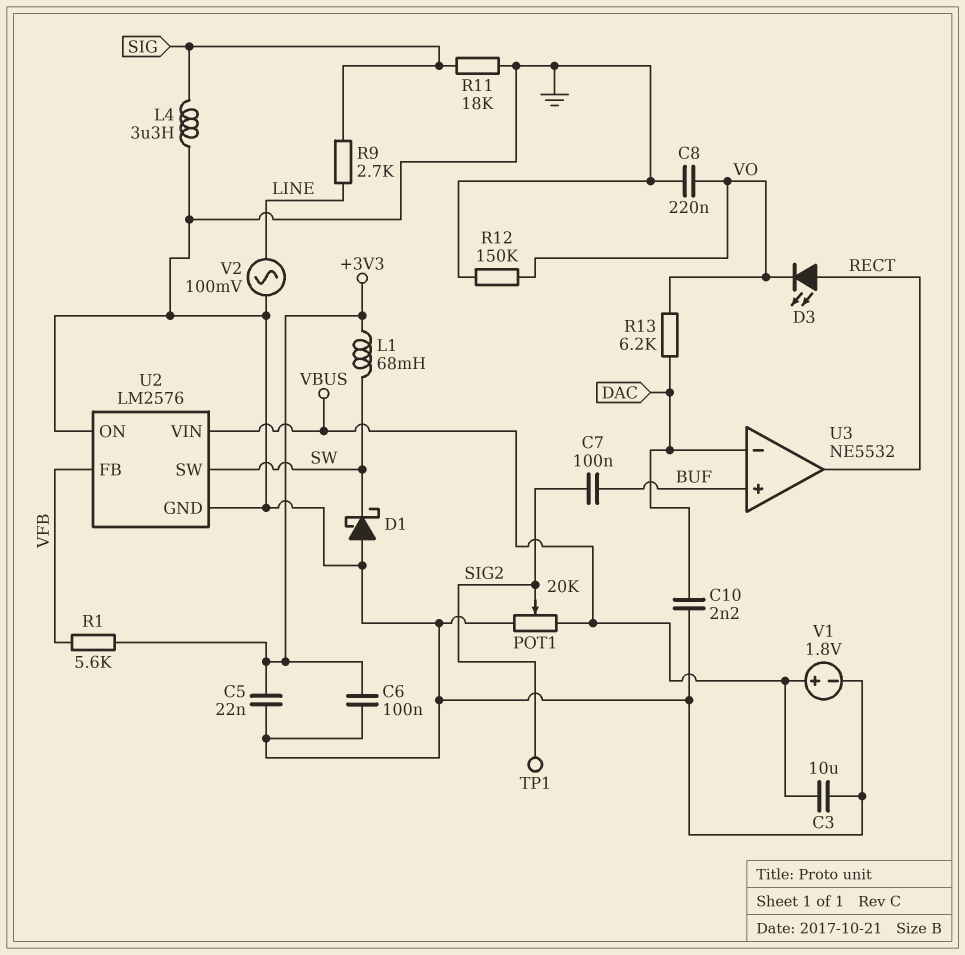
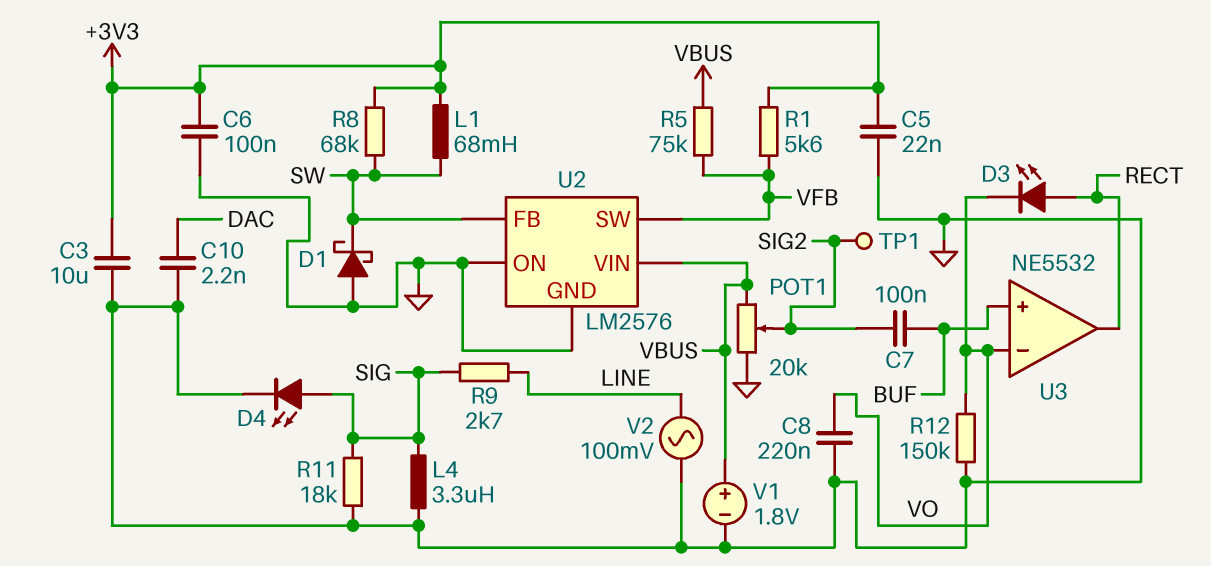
C3: 10uF (GND, VBUS) -> 10uF (+3V3, GND)
D4: none -> LED (A SIG, K GND)
R5: none -> 75k (VBUS, VFB)
R8: none -> 68k (+3V3, SW)
R13: 6.2k (DAC, VO) -> none
U2 pin FB: VFB -> SW
U2 pin SW: SW -> VFB
U3 pin in-: DAC -> VO

